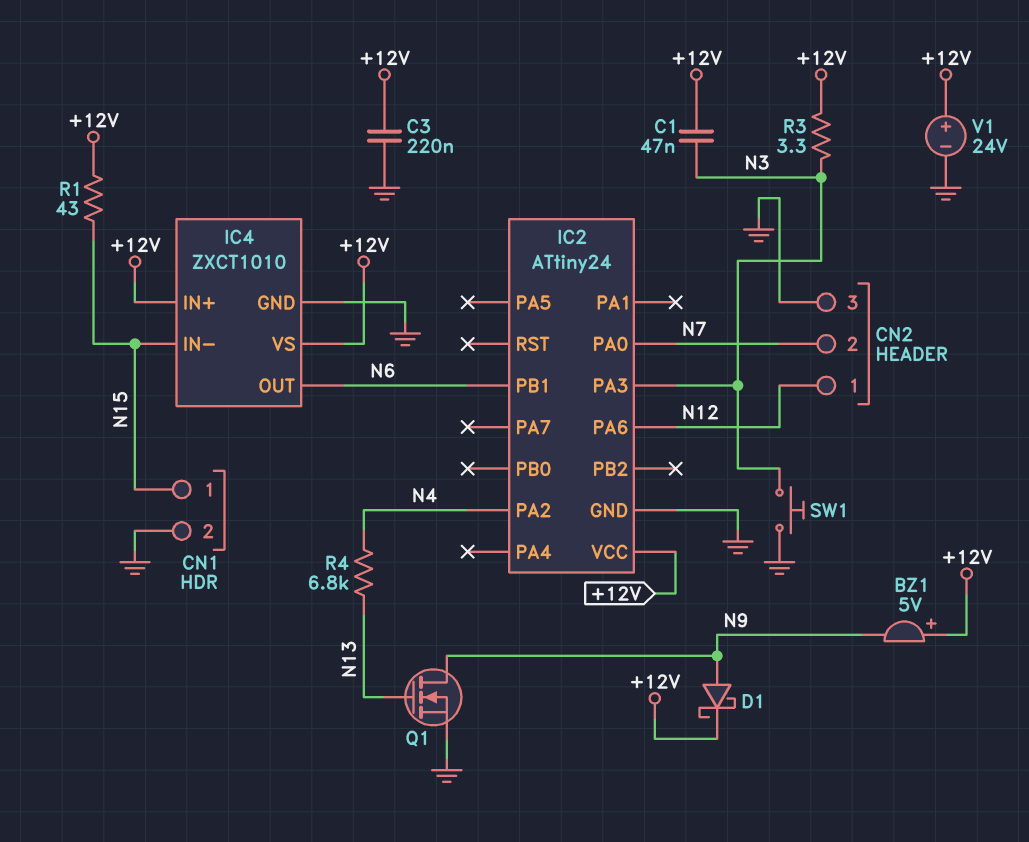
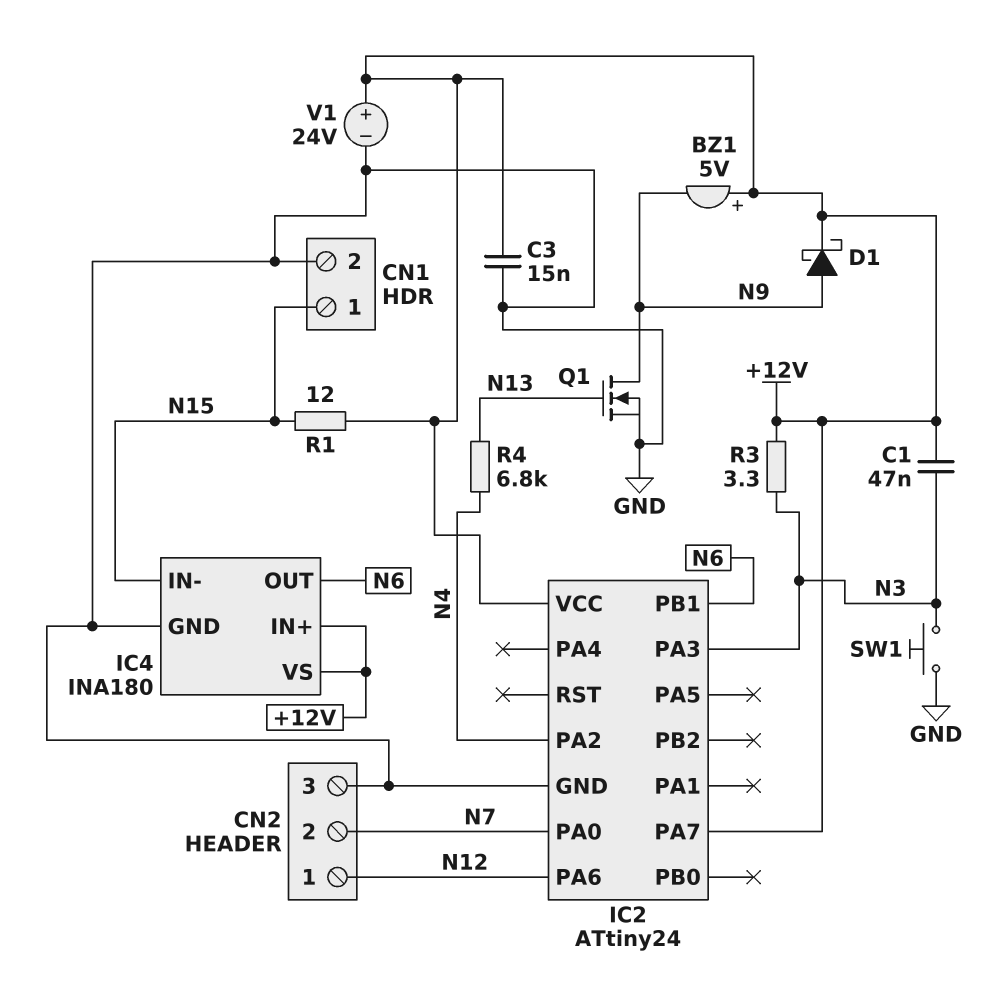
C3: 220nF (+12V, GND) -> 15nF (+12V, GND)
IC2 pin PA7: none -> +12V
IC4: ZXCT1010 -> INA180
R1: 43 (+12V, N15) -> 12 (+12V, N15)

